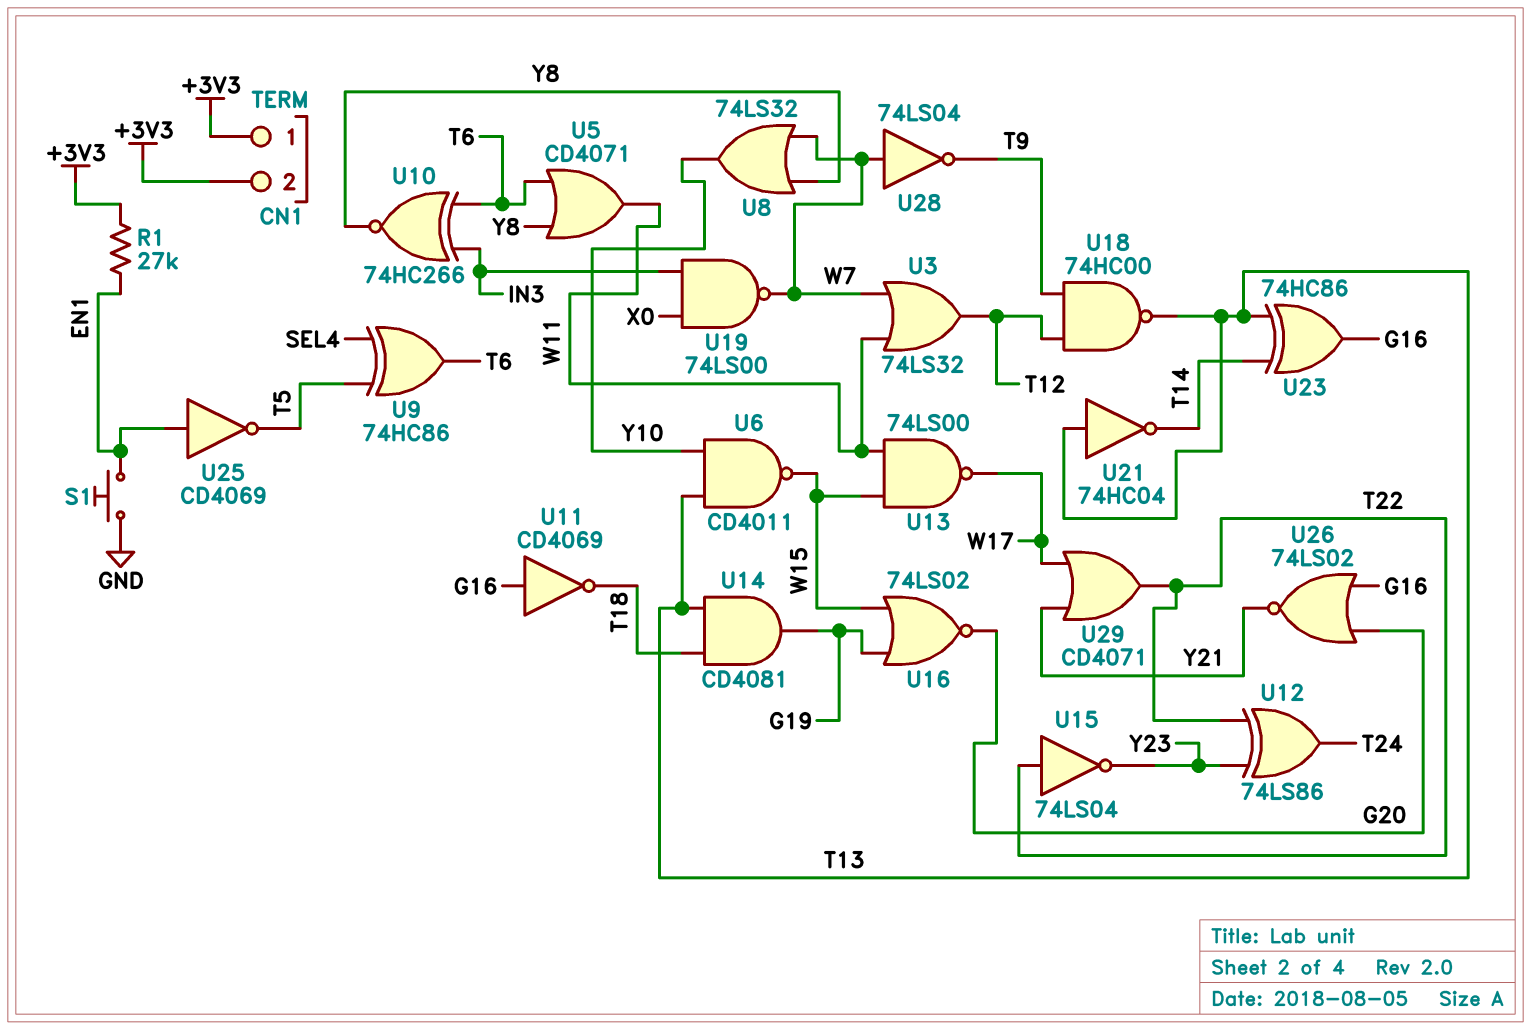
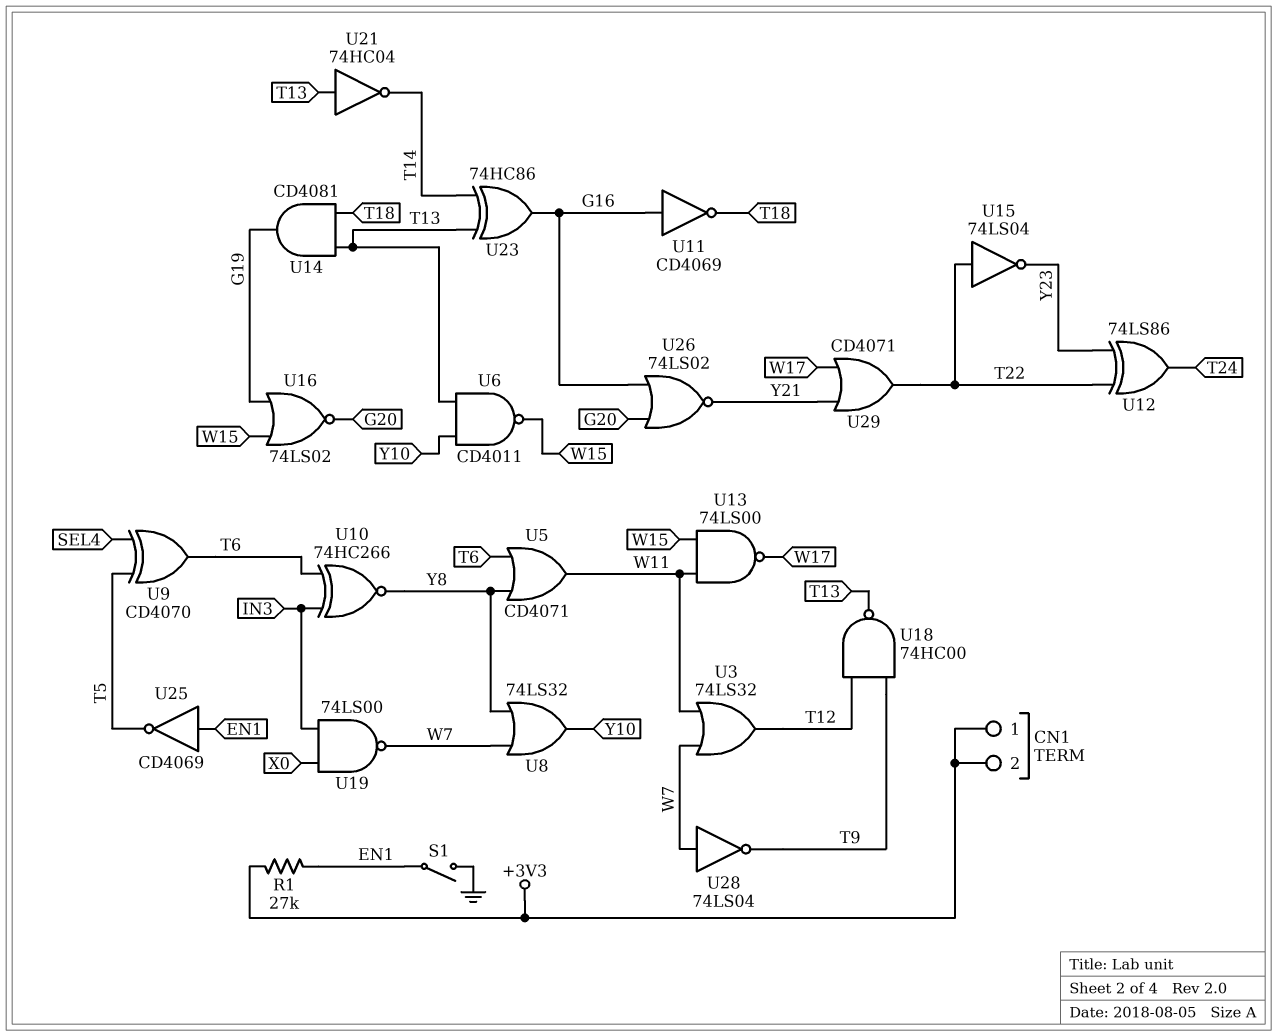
S1: button (EN1, GND) -> switch (EN1, GND)
U9: XOR 74HC86 (in SEL4, in T5, out T6) -> XOR CD4070 (in SEL4, in T5, out T6)

